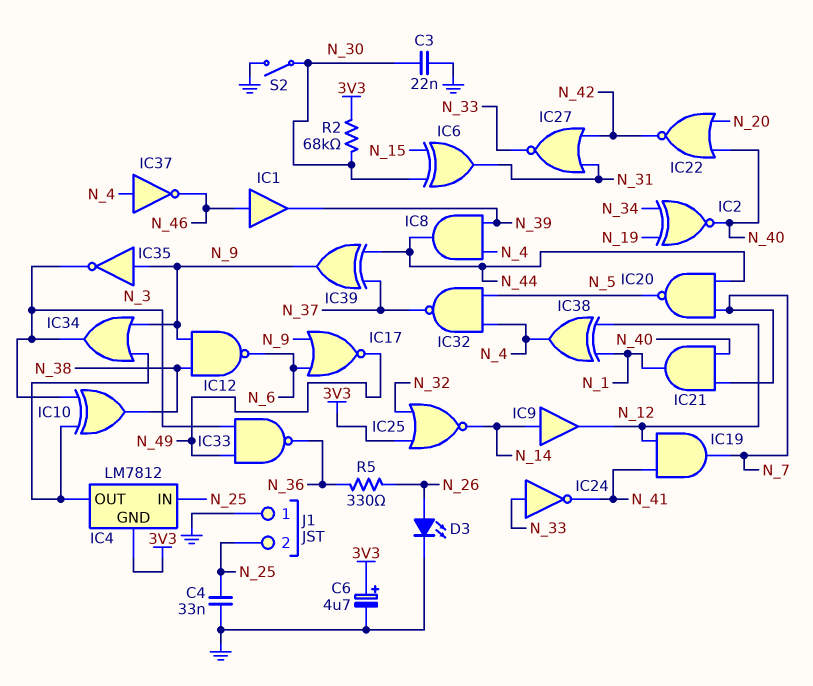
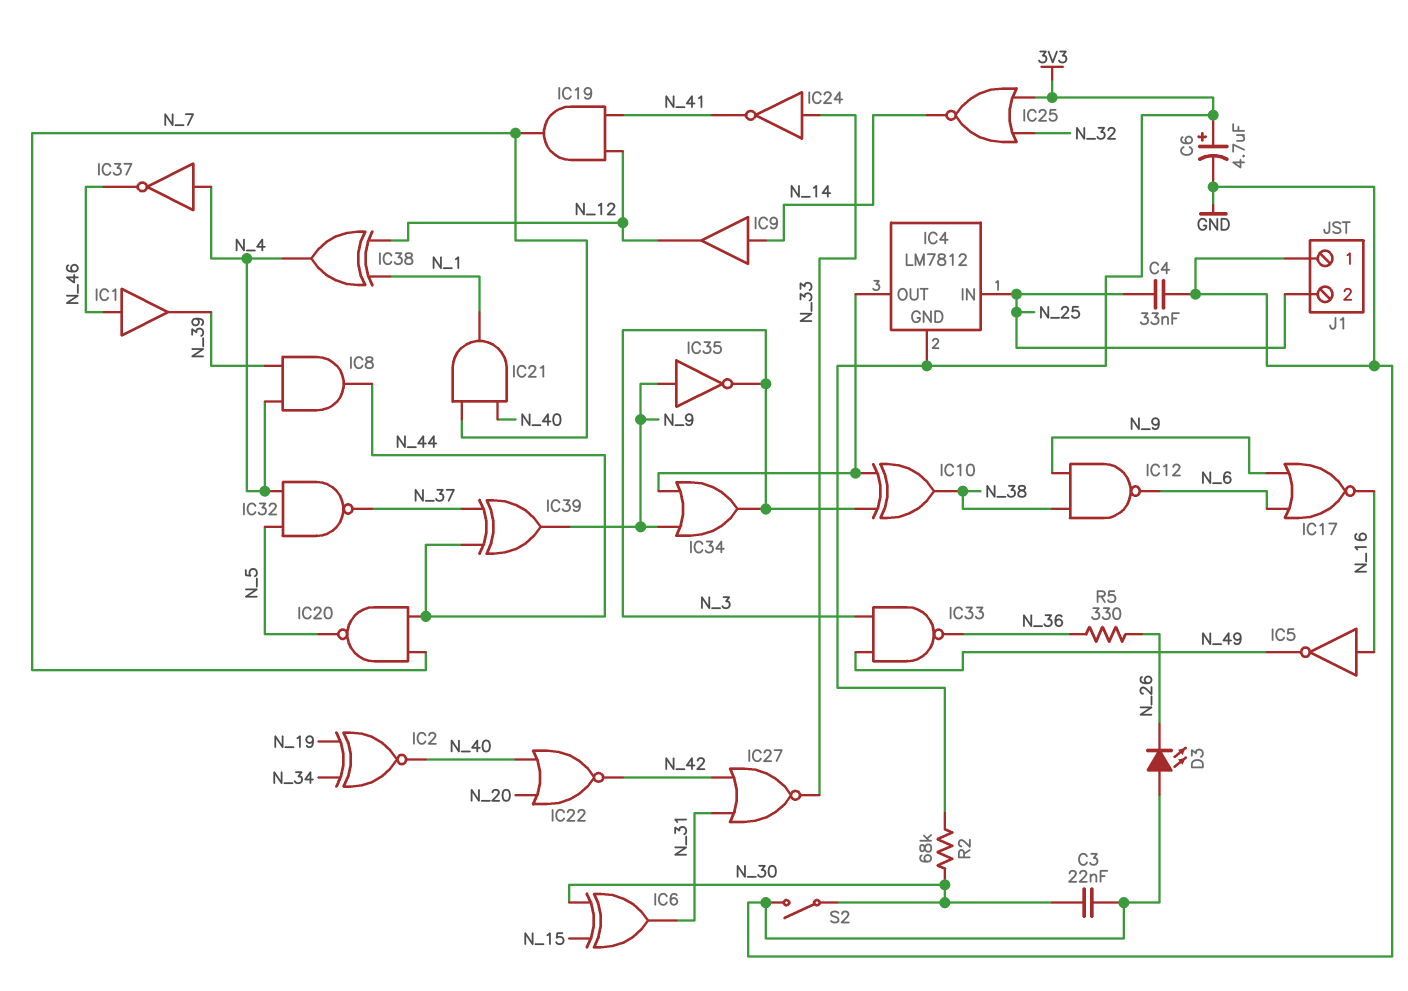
D3: LED (A N_26, K GND) -> LED (A GND, K N_26)
IC5: none -> NOT (in N_16, out N_49)
IC17: NOR (in N_6, in N_9, out N_49) -> NOR (in N_6, in N_9, out N_16)

